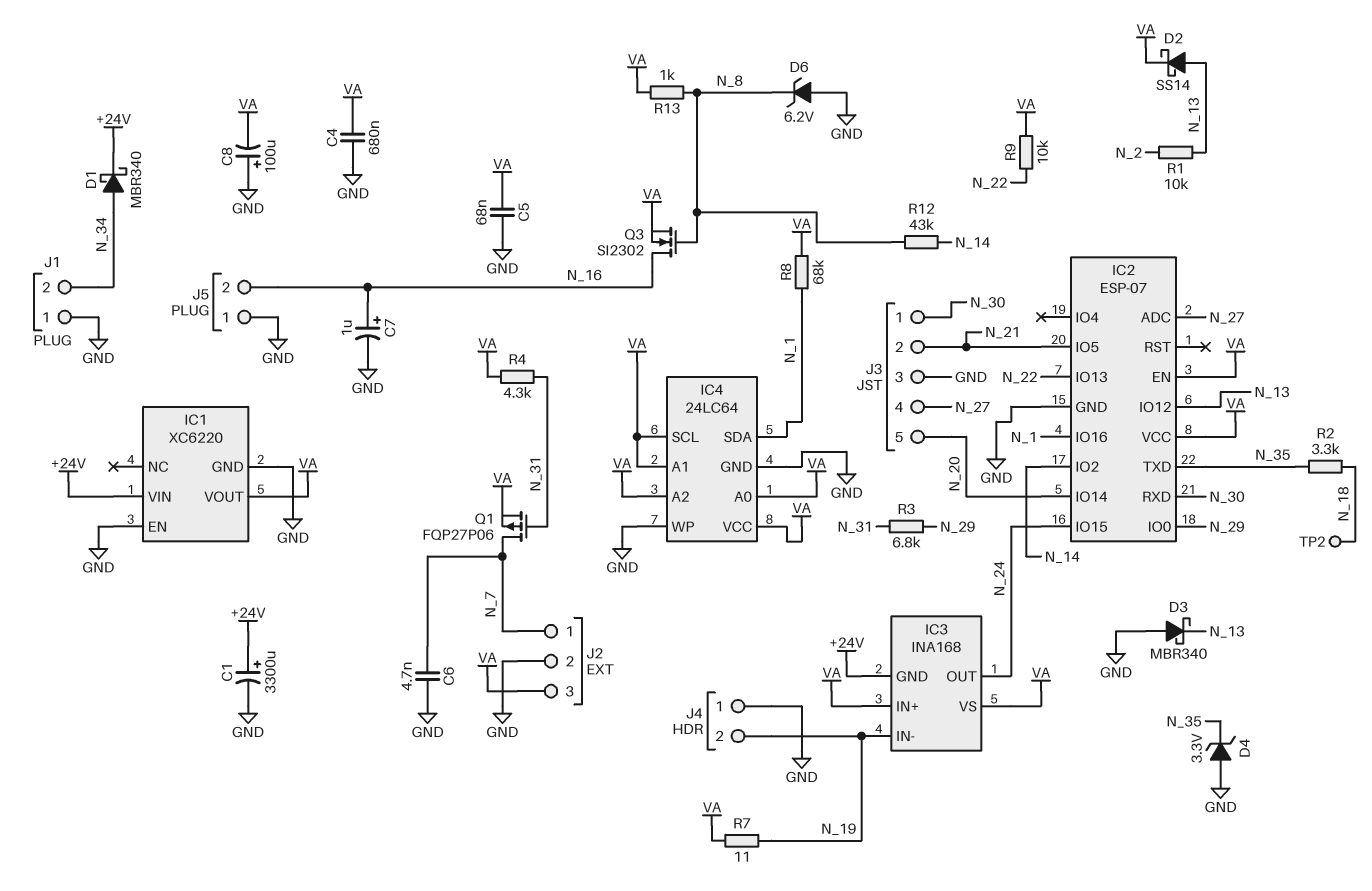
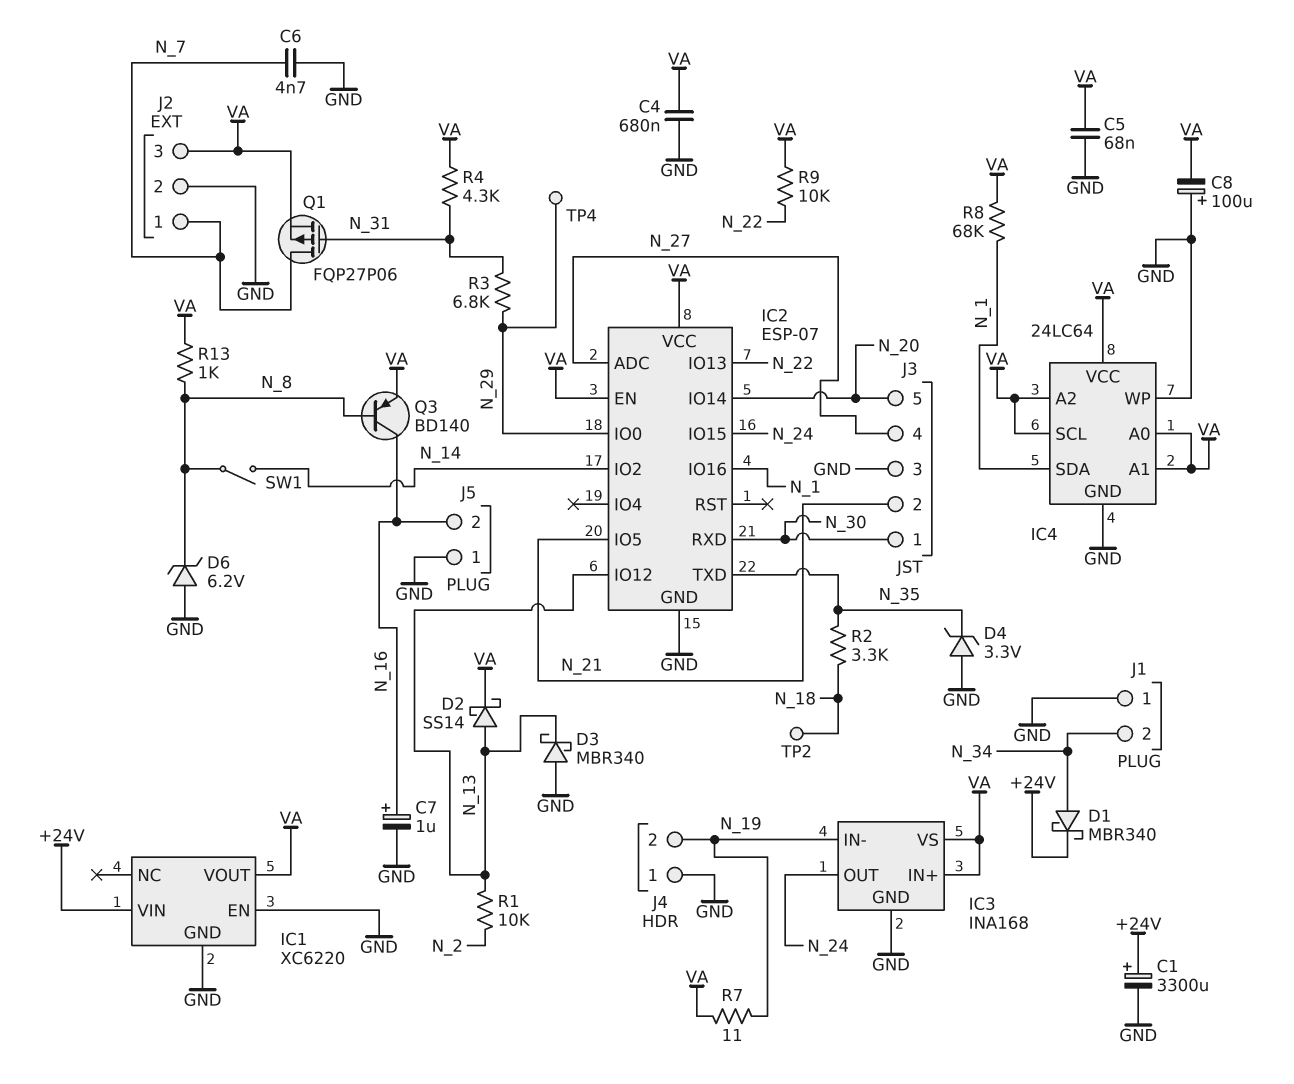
IC3 pin GND: +24V -> GND
Q3: NMOS SI2302 (G N_8, D N_16, S VA) -> PNP BD140 (B N_8, C N_16, E VA)
R12: 43k (N_8, N_14) -> none
SW1: none -> switch (N_8, N_14)
TP4: none -> test point (N_29)

